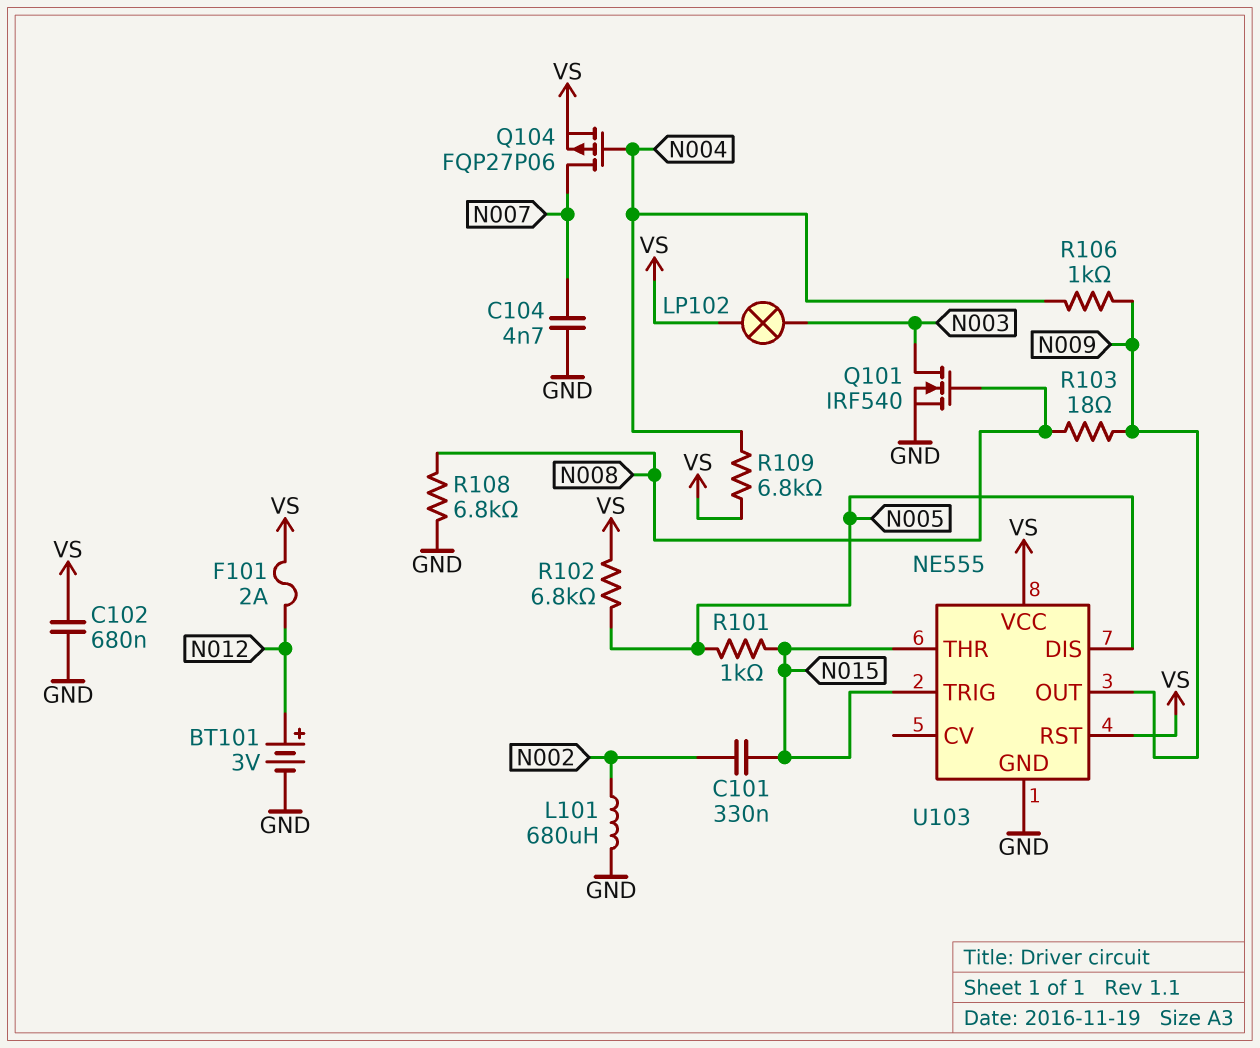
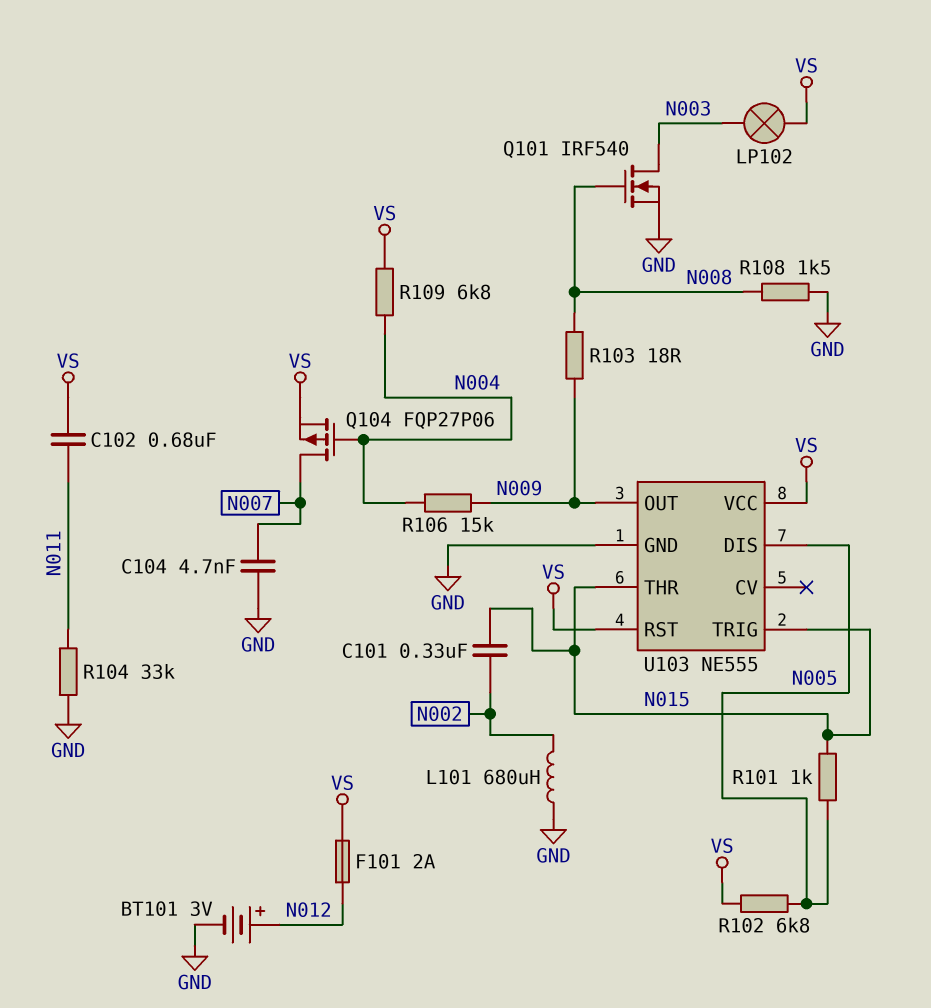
C102: 680nF (GND, VS) -> 680nF (N011, VS)
R104: none -> 33k (GND, N011)
R106: 1k (N004, N009) -> 15k (N004, N009)
R108: 6.8k (GND, N008) -> 1.5k (GND, N008)

